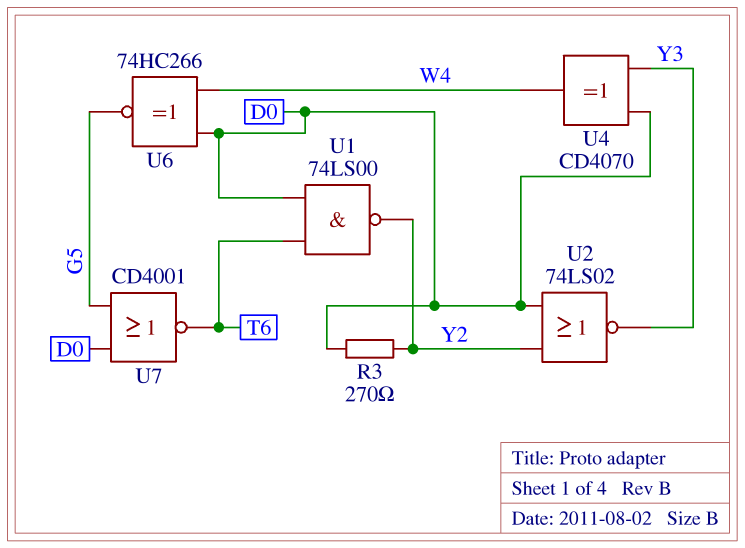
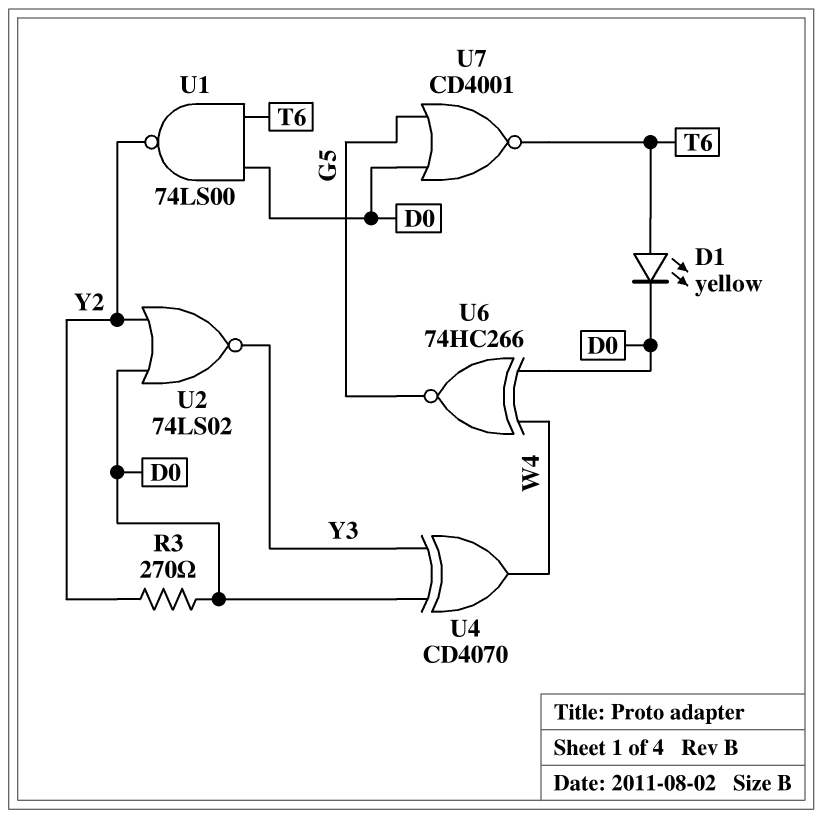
D1: none -> LED yellow (A T6, K D0)

